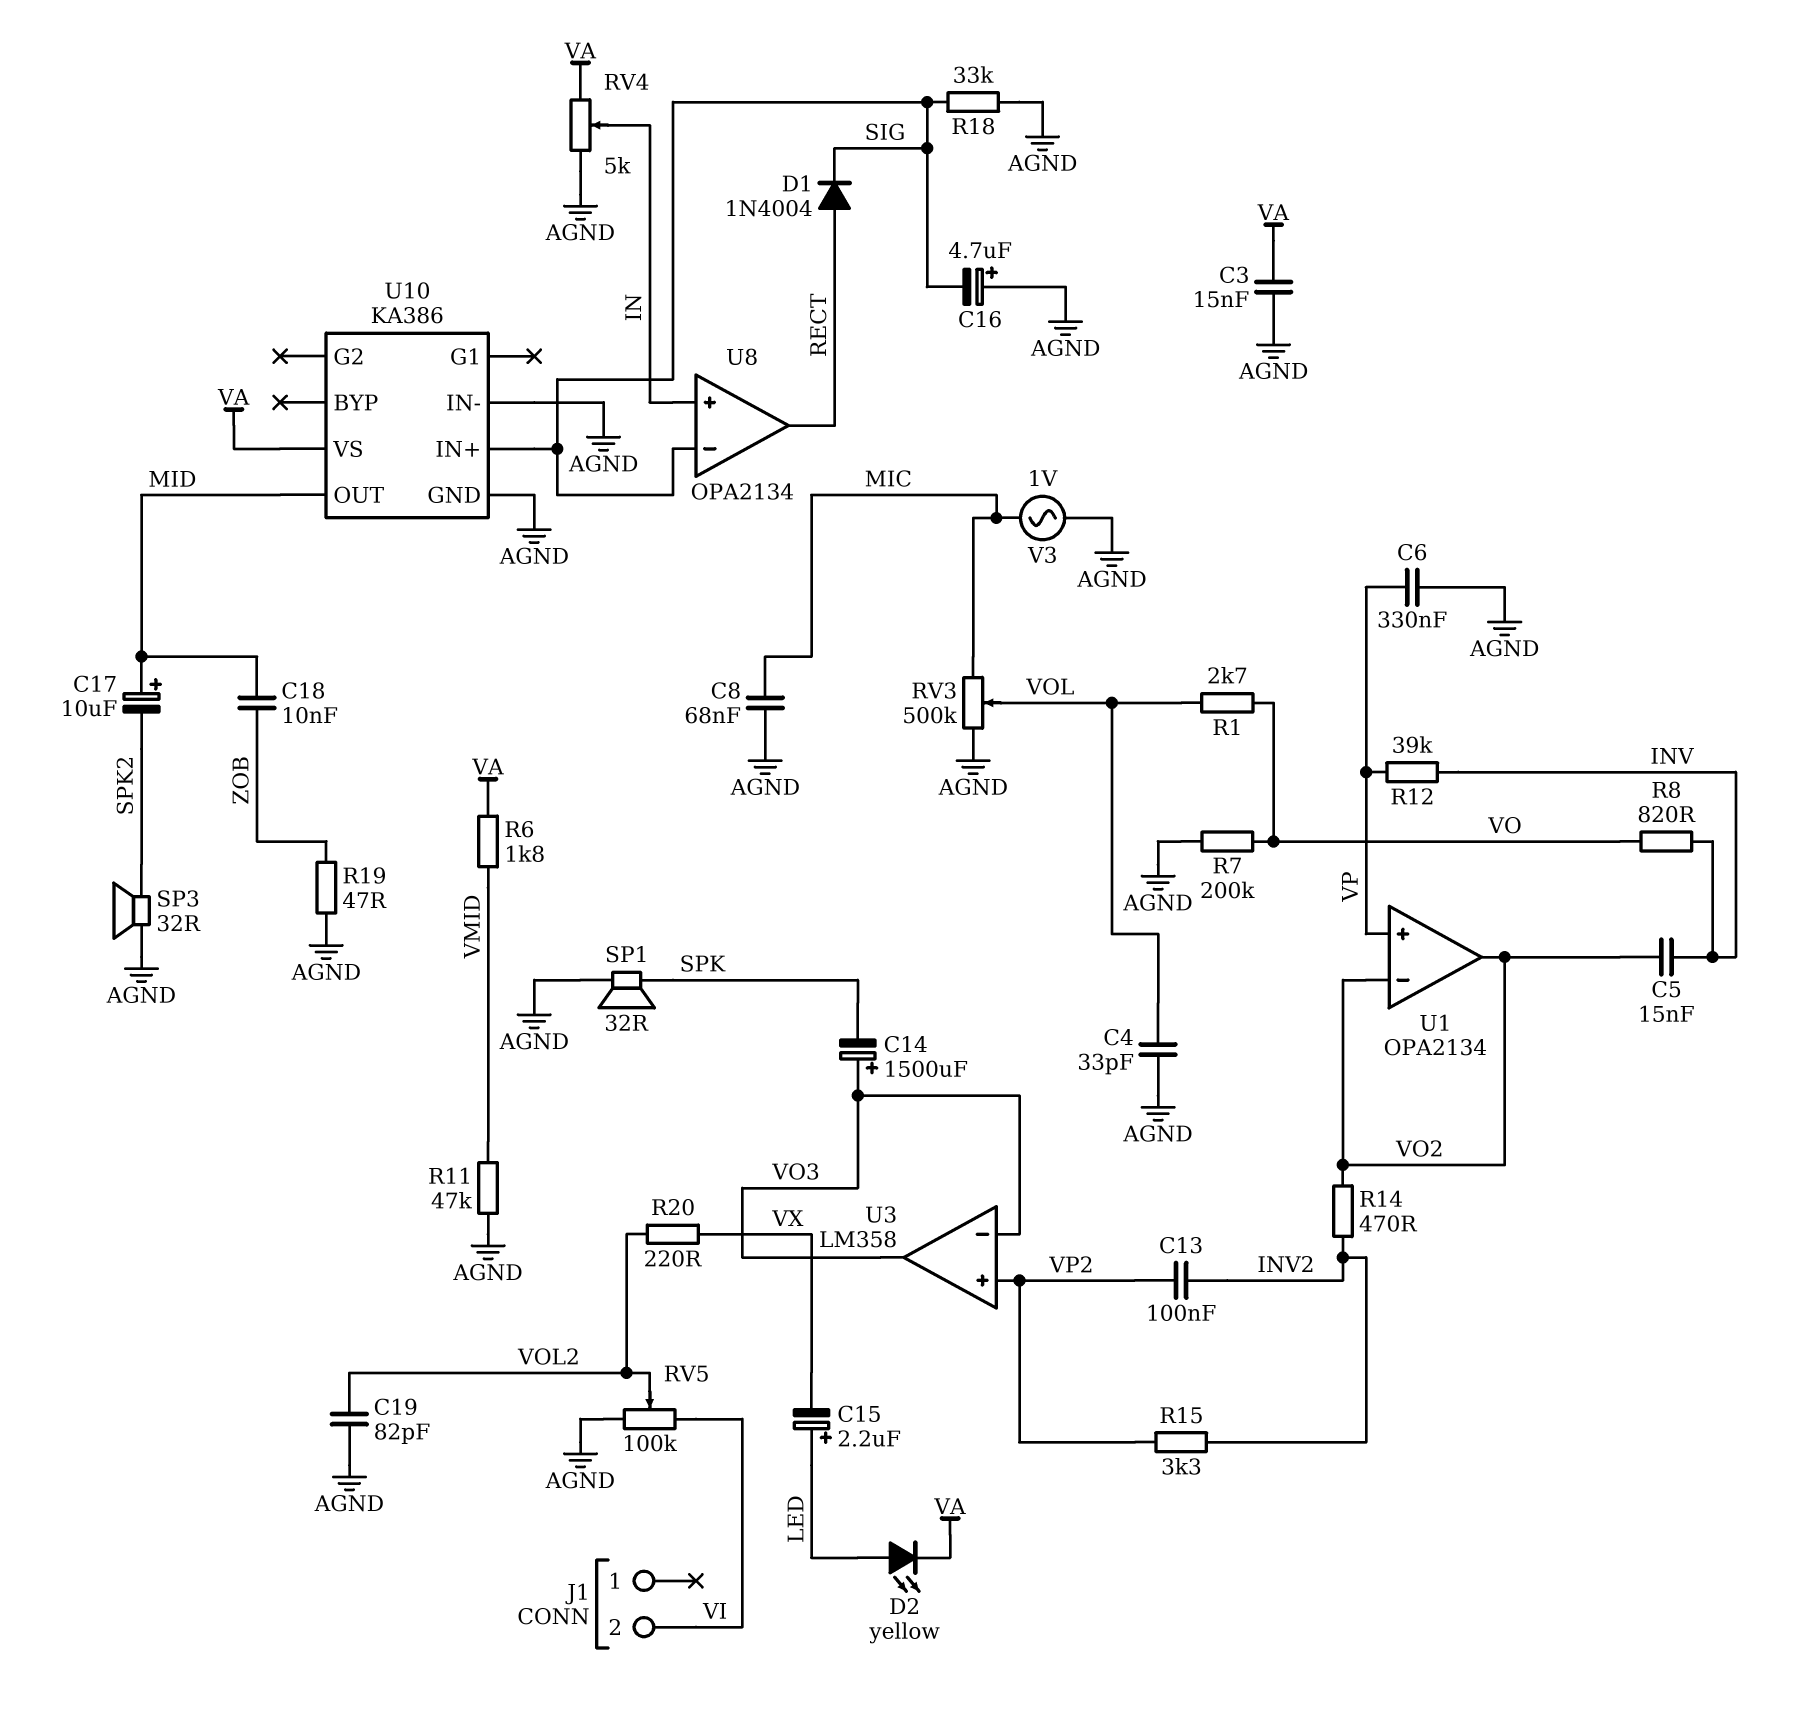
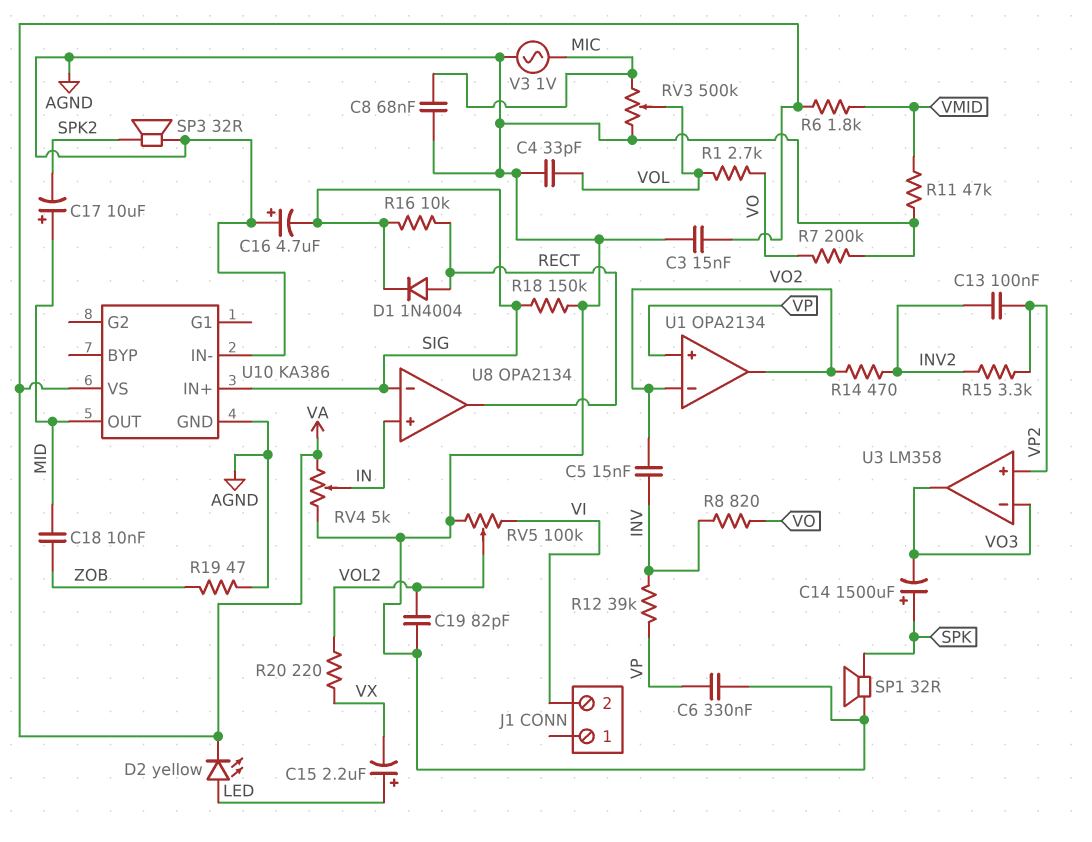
C14: 1500uF (plus VO3, minus SPK) -> 1500uF (plus SPK, minus VO3)
R16: none -> 10k (RECT, SIG)
R18: 33k (AGND, SIG) -> 150k (AGND, SIG)

